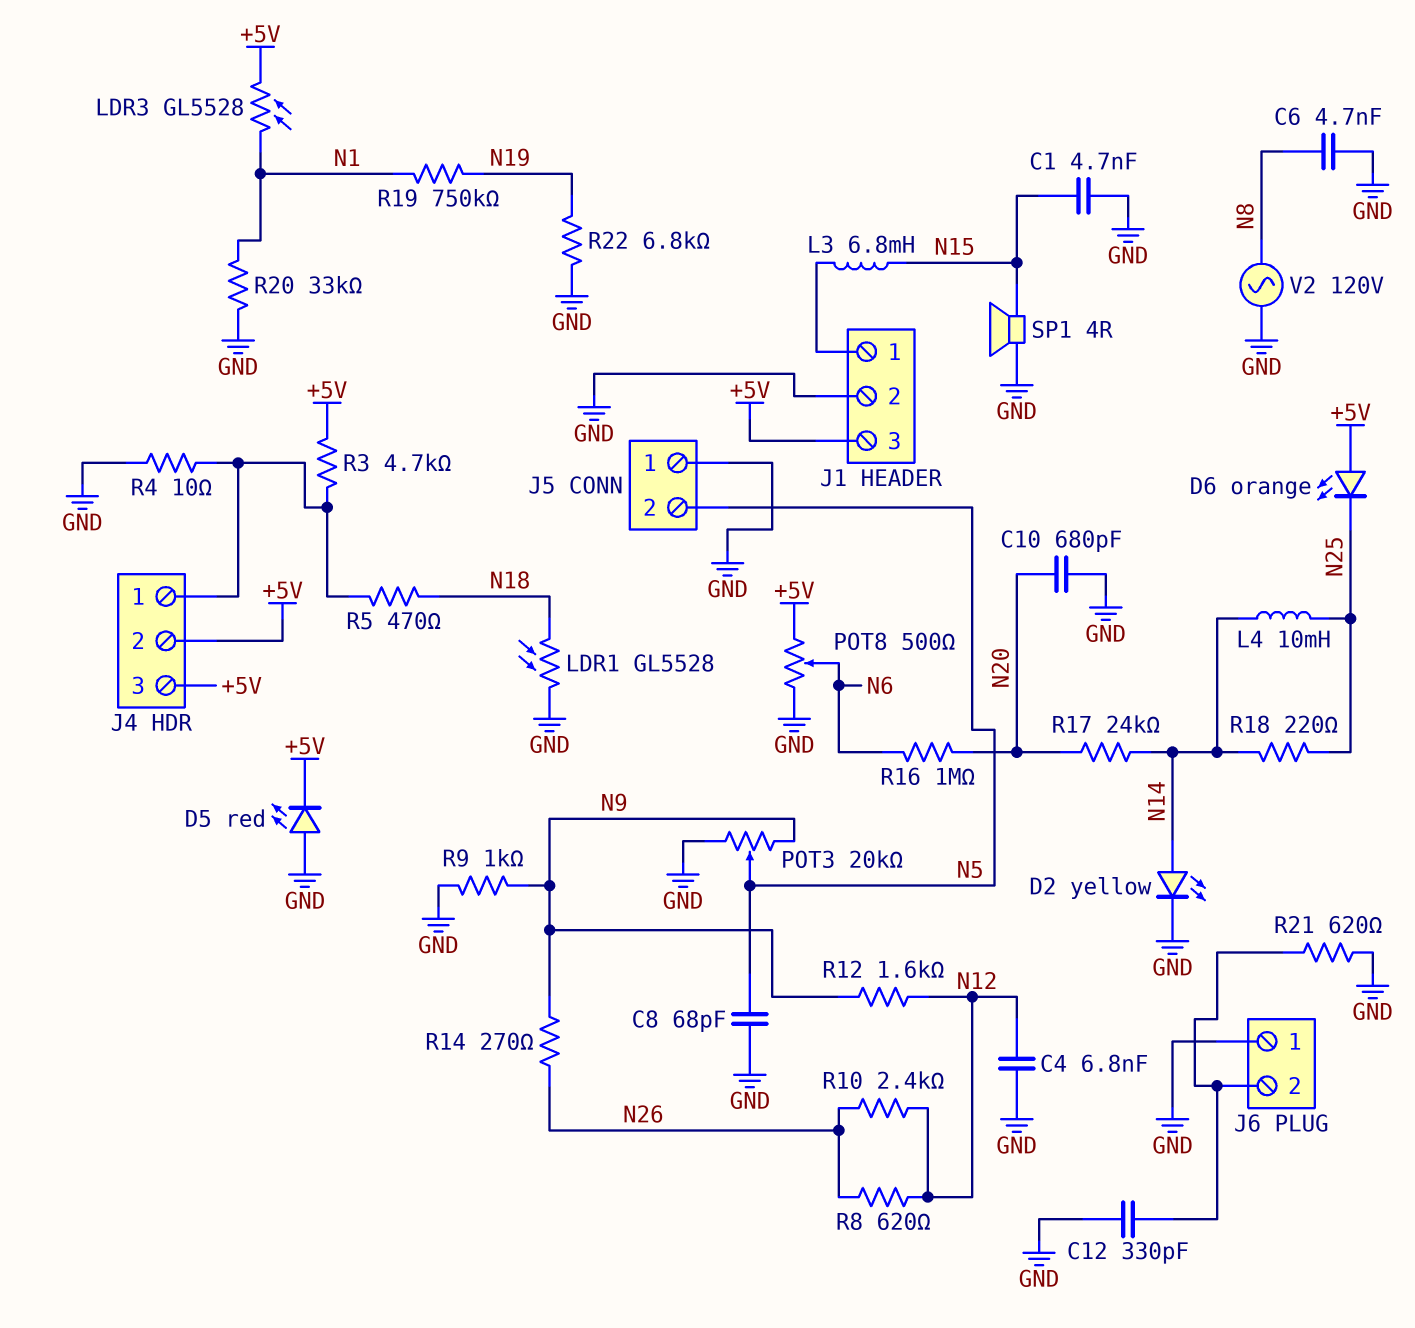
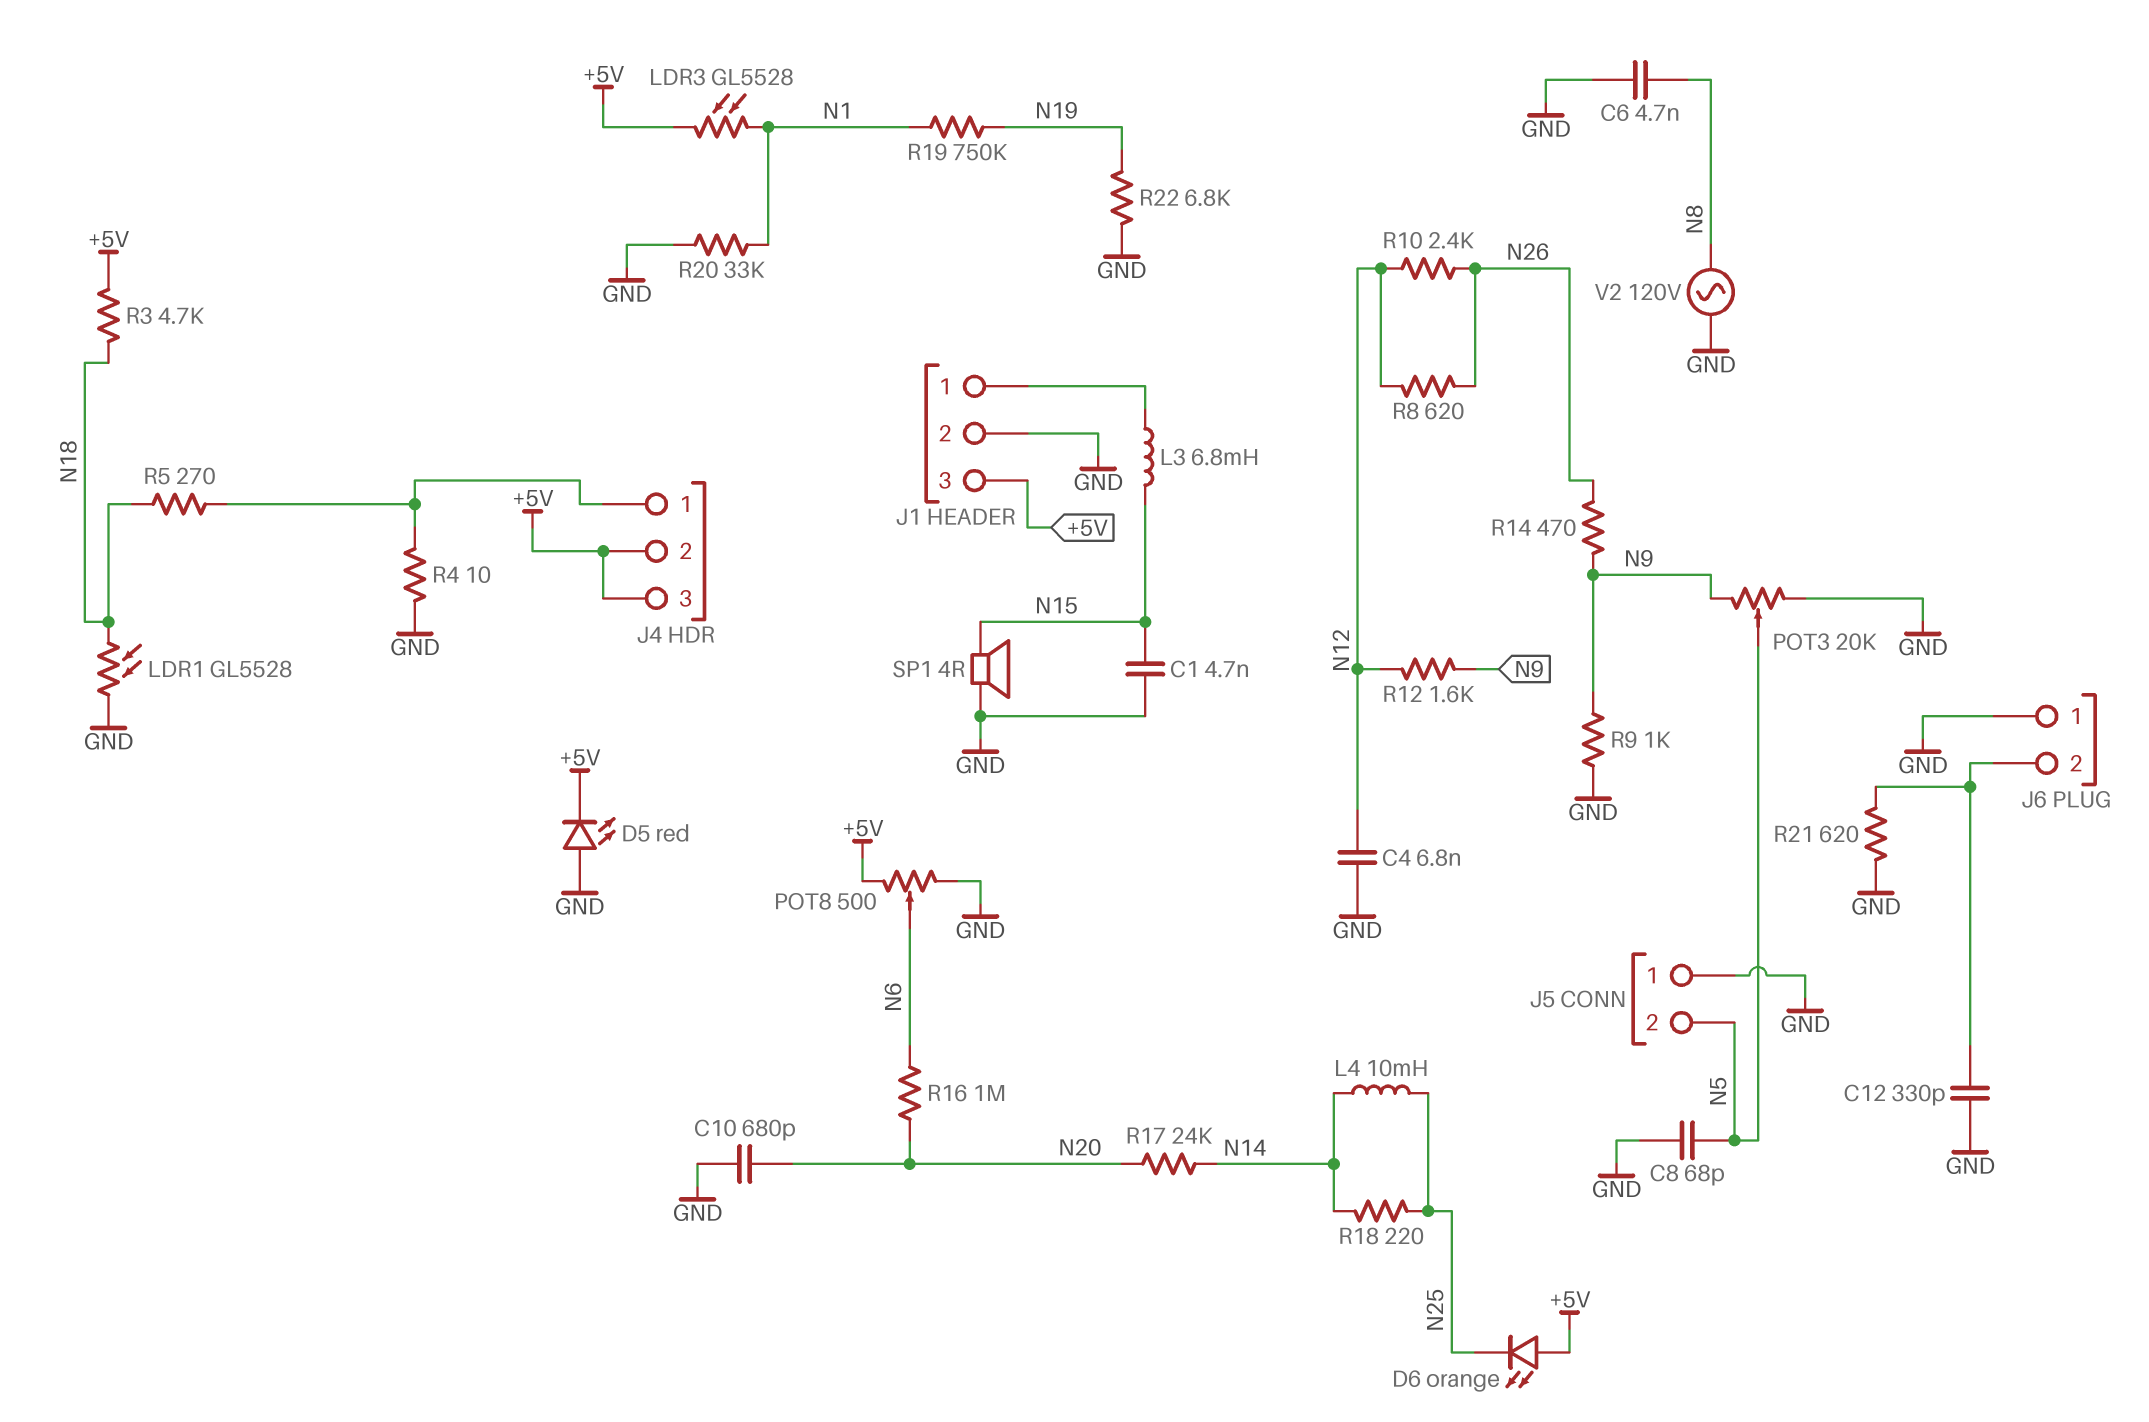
D2: LED yellow (A N14, K GND) -> none
R3: 4.7k (+5V, J4/1) -> 4.7k (+5V, N18)
R5: 470 (J4/1, N18) -> 270 (J4/1, N18)
R14: 270 (N9, N26) -> 470 (N9, N26)

